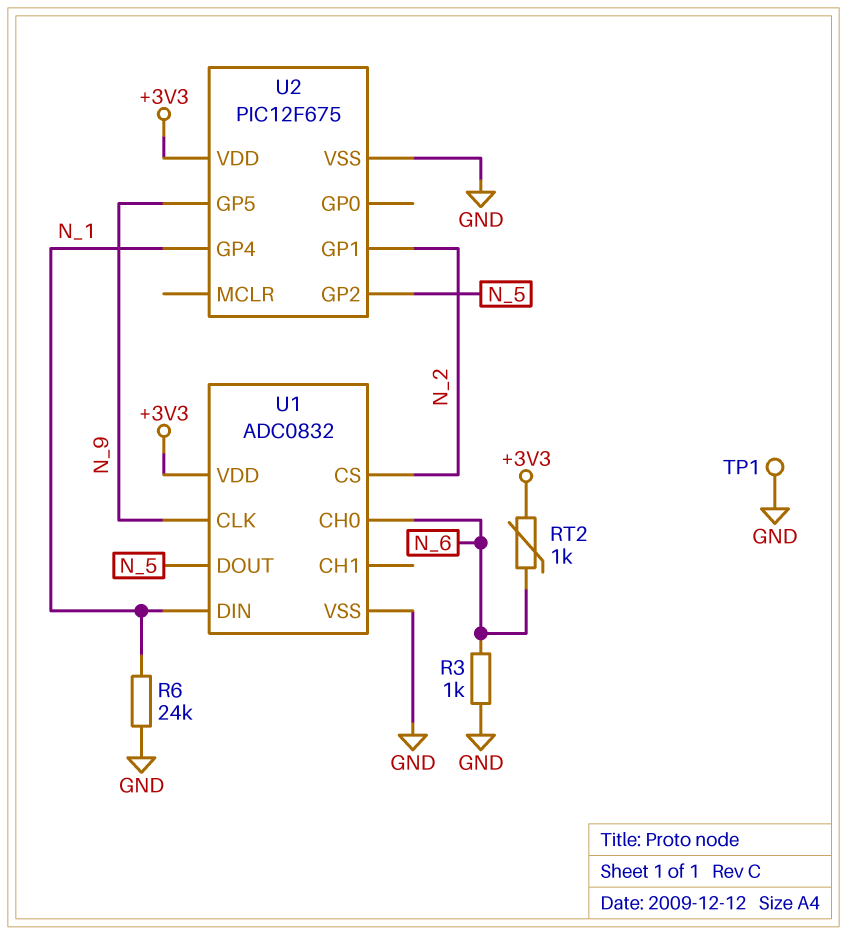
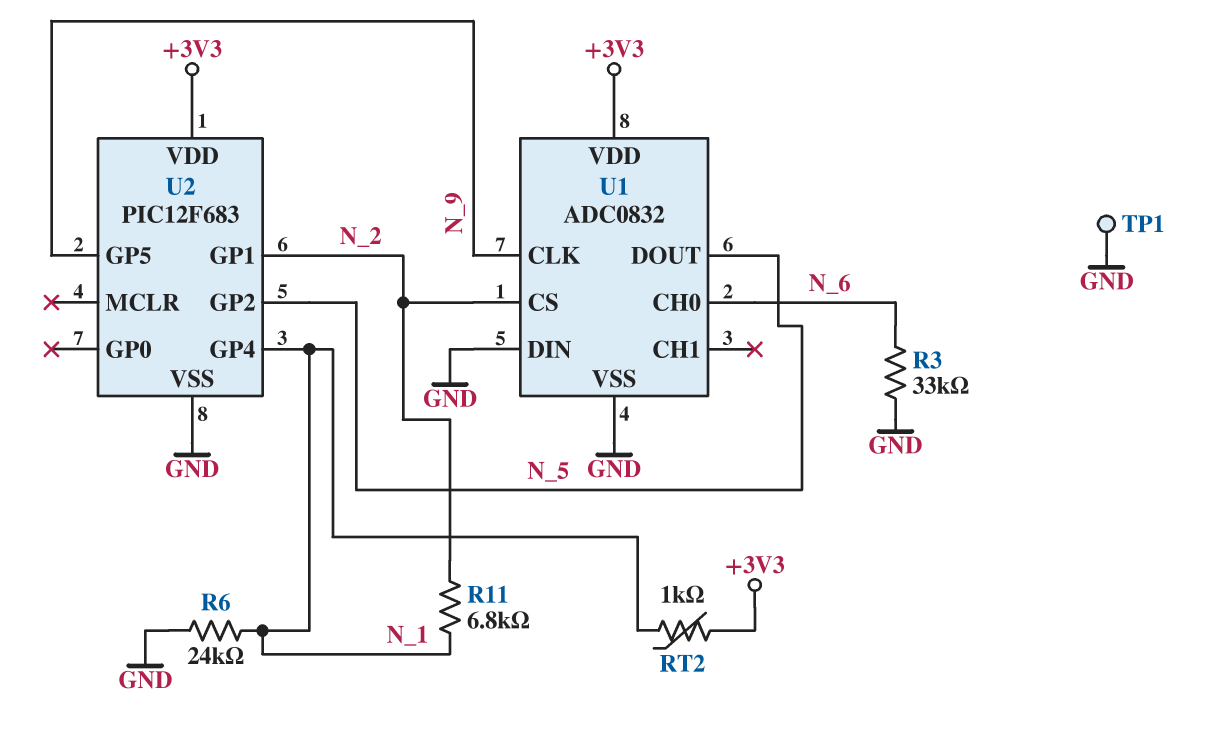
R3: 1k (GND, N_6) -> 33k (GND, N_6)
R11: none -> 6.8k (N_1, N_2)
RT2: 1k (+3V3, N_6) -> 1k (+3V3, N_1)
U1 pin DIN: N_1 -> GND
U2: PIC12F675 -> PIC12F683

